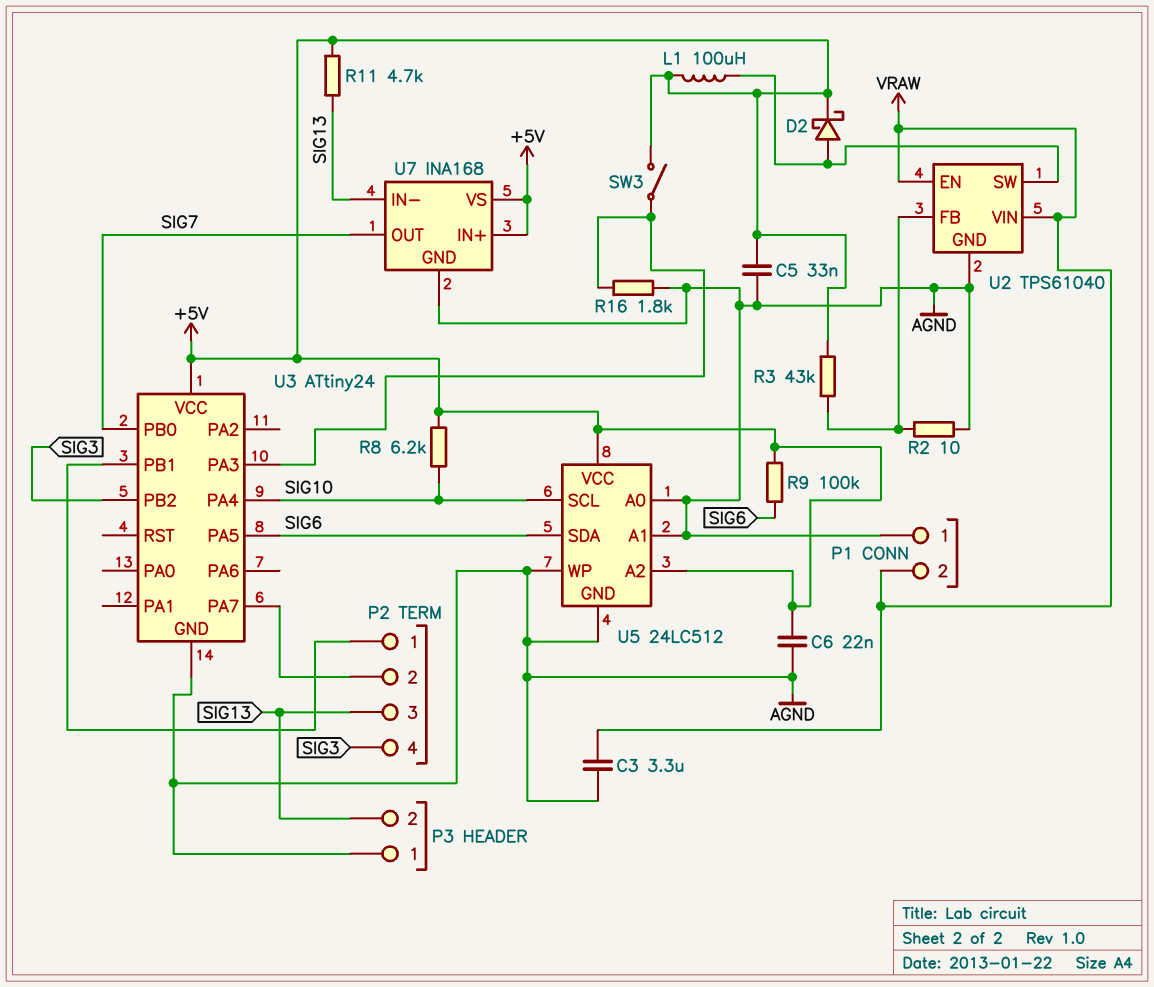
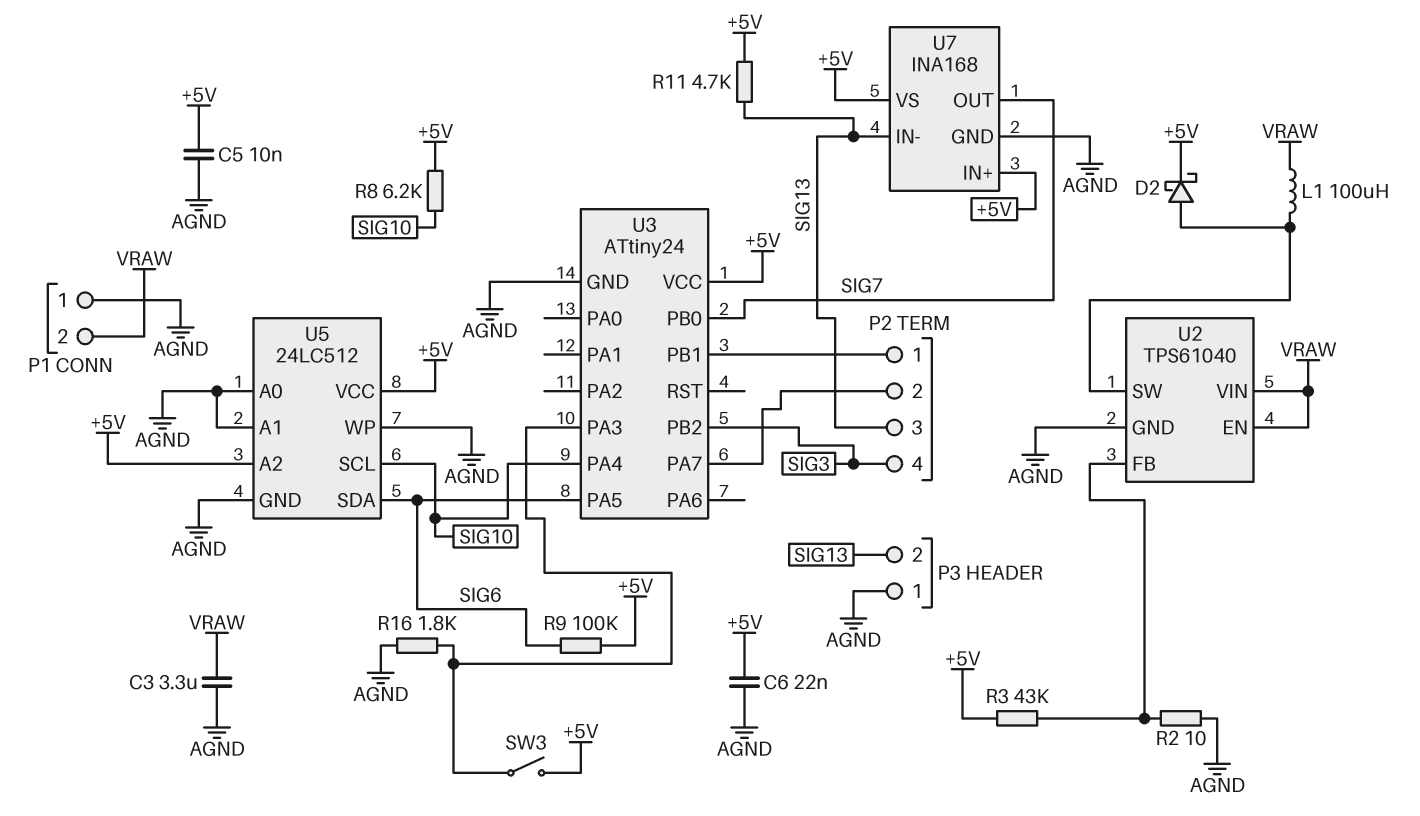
C5: 33nF (+5V, AGND) -> 10nF (+5V, AGND)
L1: 100uH (+5V, U2/SW) -> 100uH (U2/SW, VRAW)

